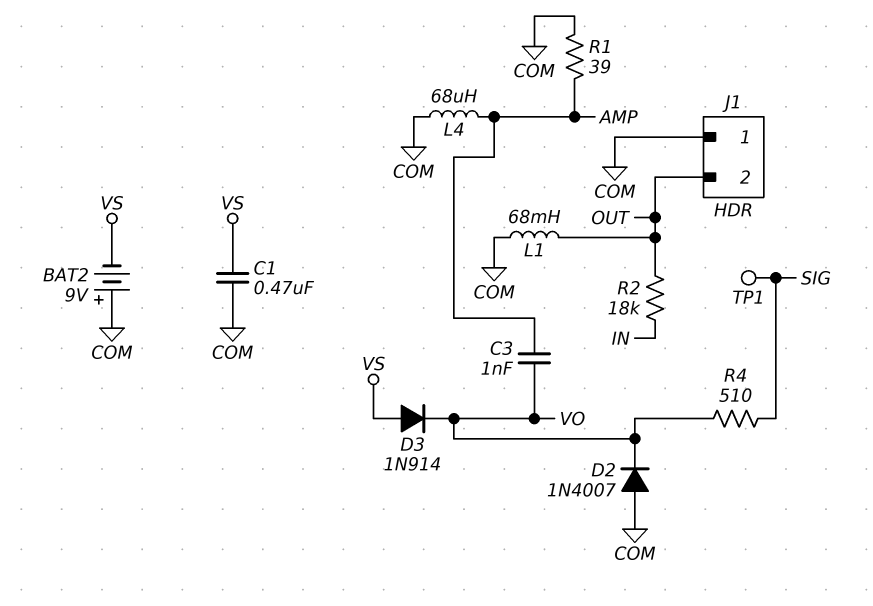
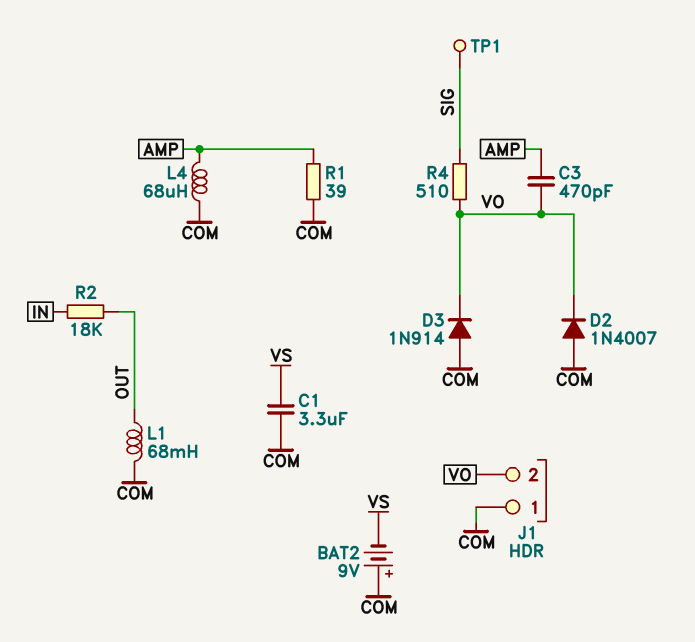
C1: 470nF (COM, VS) -> 3.3uF (COM, VS)
C3: 1nF (AMP, VO) -> 470pF (AMP, VO)
D3: diode 1N914 (A VS, K VO) -> diode 1N914 (A COM, K VO)
J1 pin 2: OUT -> VO

